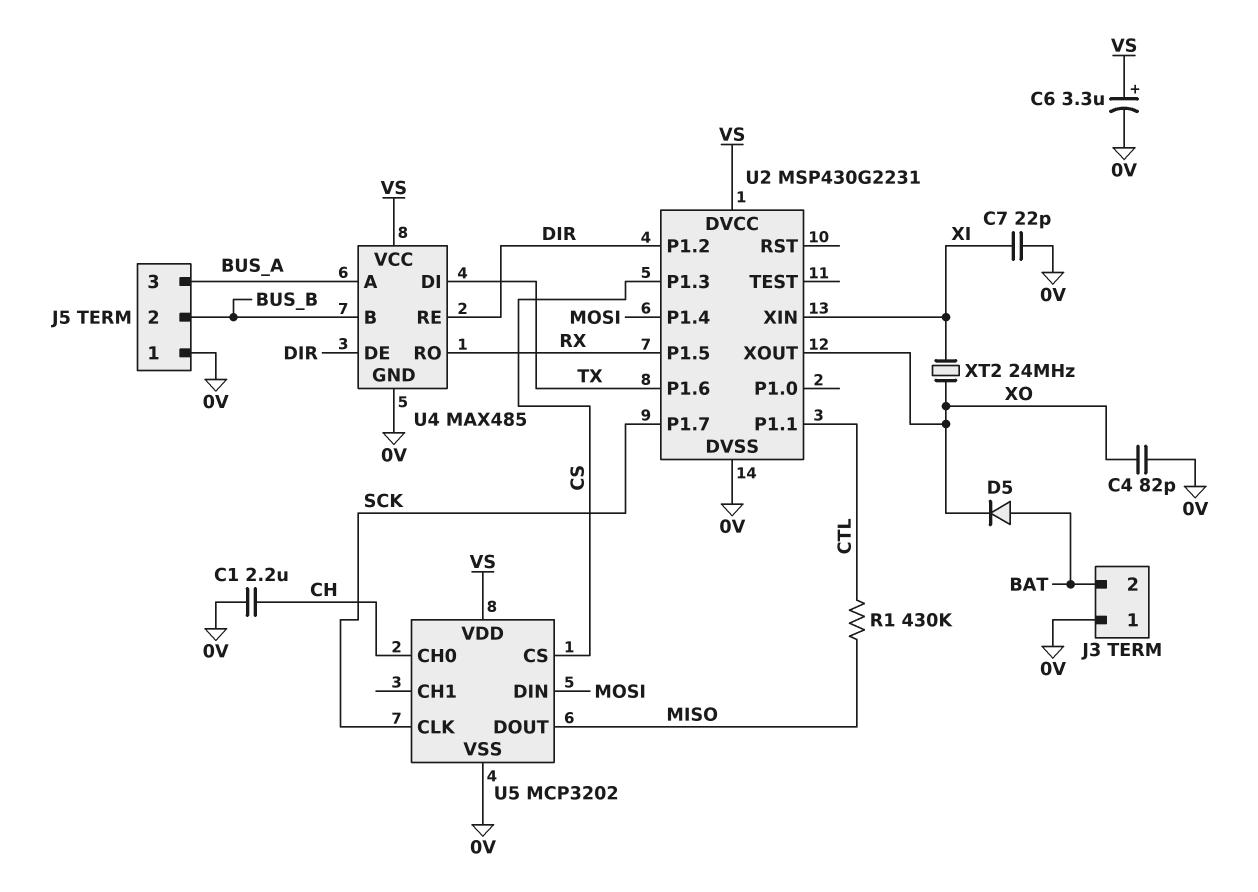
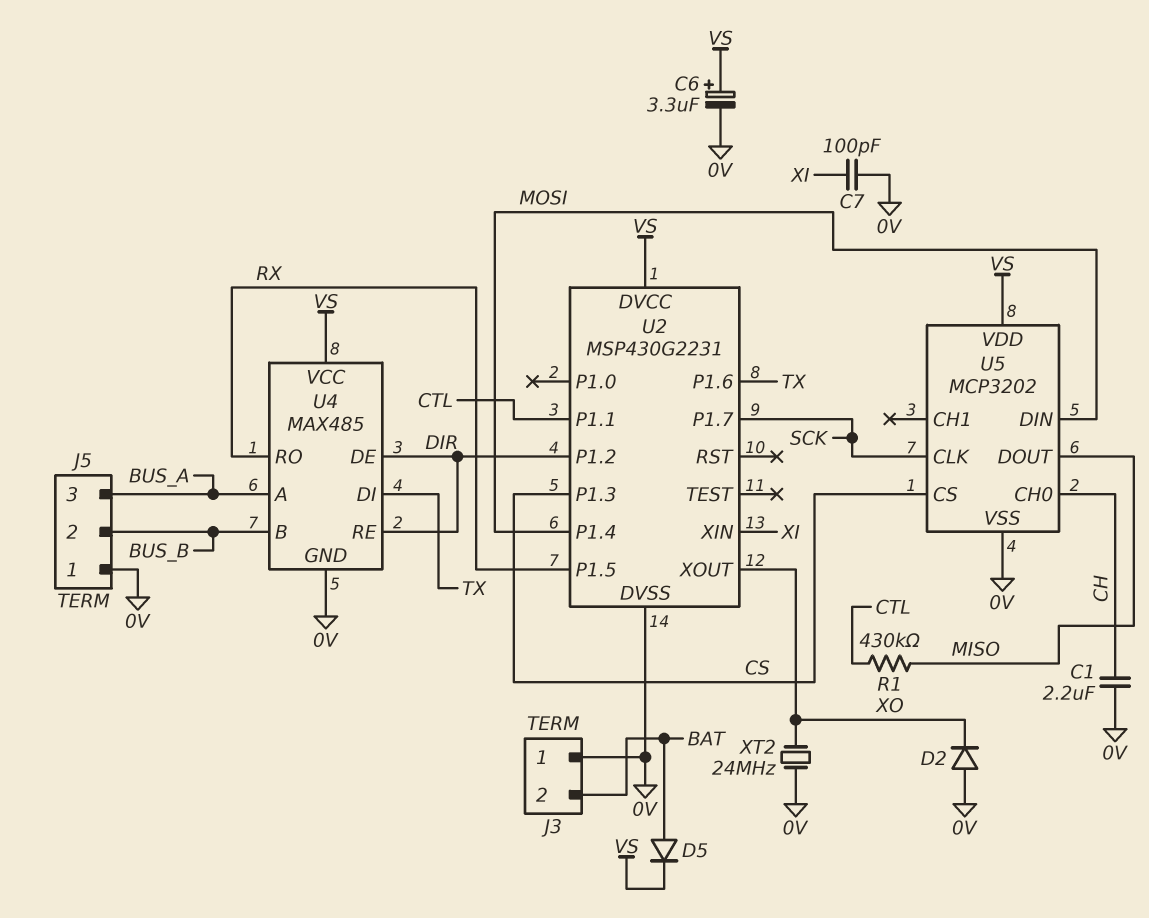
C4: 82pF (0V, XO) -> none
C7: 22pF (0V, XI) -> 100pF (0V, XI)
D2: none -> diode (A 0V, K XO)
D5: diode (A BAT, K XO) -> diode (A BAT, K VS)
XT2: 24MHz (XI, XO) -> 24MHz (0V, XO)

